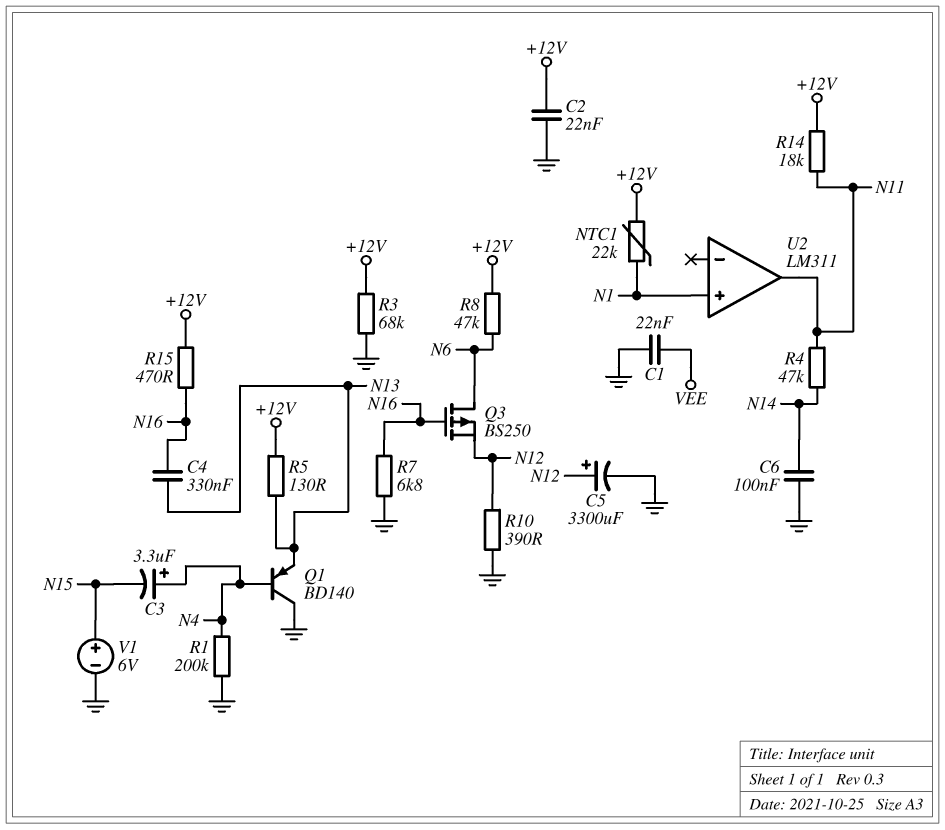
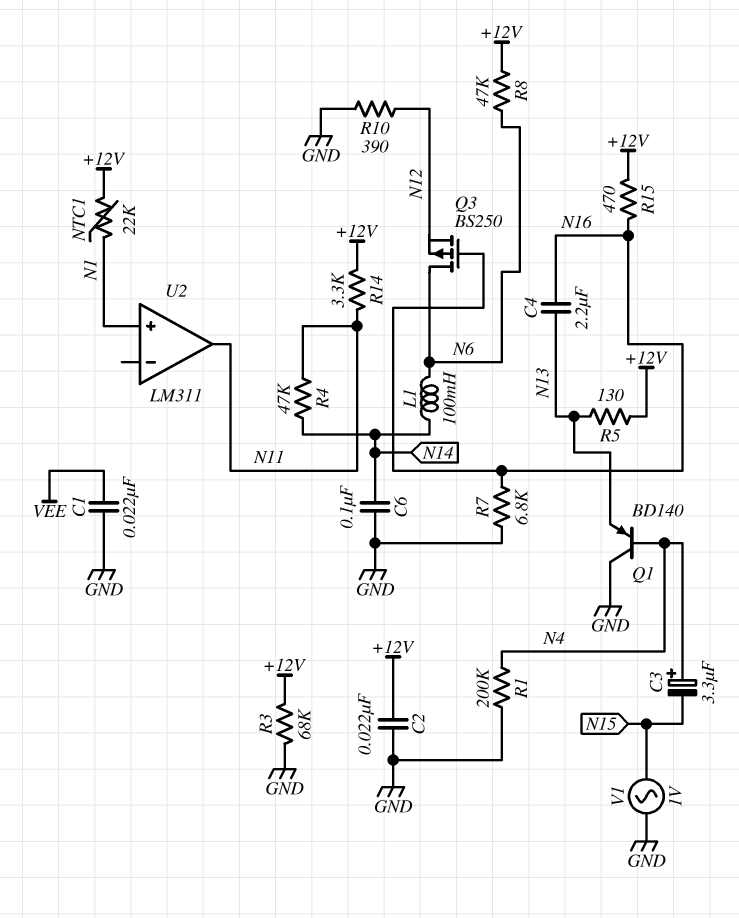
C4: 330nF (N13, N16) -> 2.2uF (N13, N16)
C5: 3300uF (plus N12, minus GND) -> none
L1: none -> 100mH (N6, N14)
R14: 18k (+12V, N11) -> 3.3k (+12V, N11)
V1: 6V (plus N15, minus GND) -> AC 1V (GND, N15)

